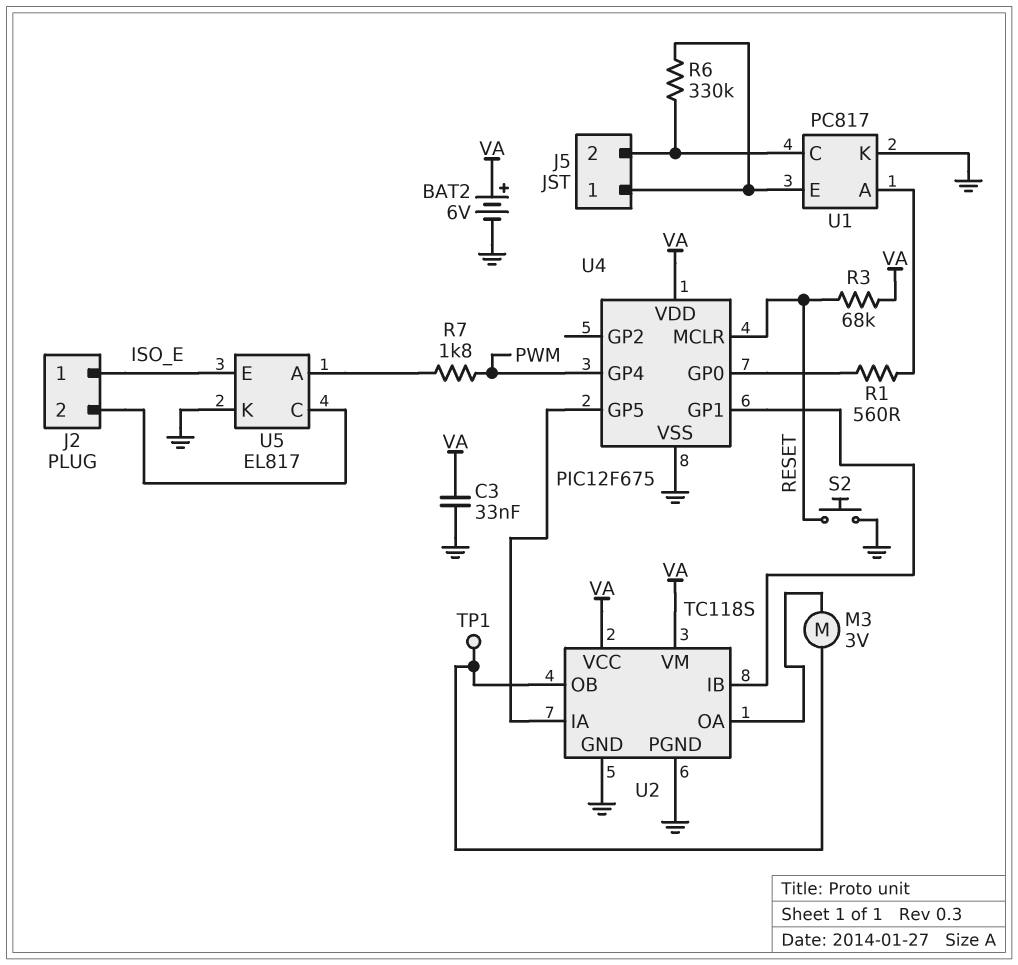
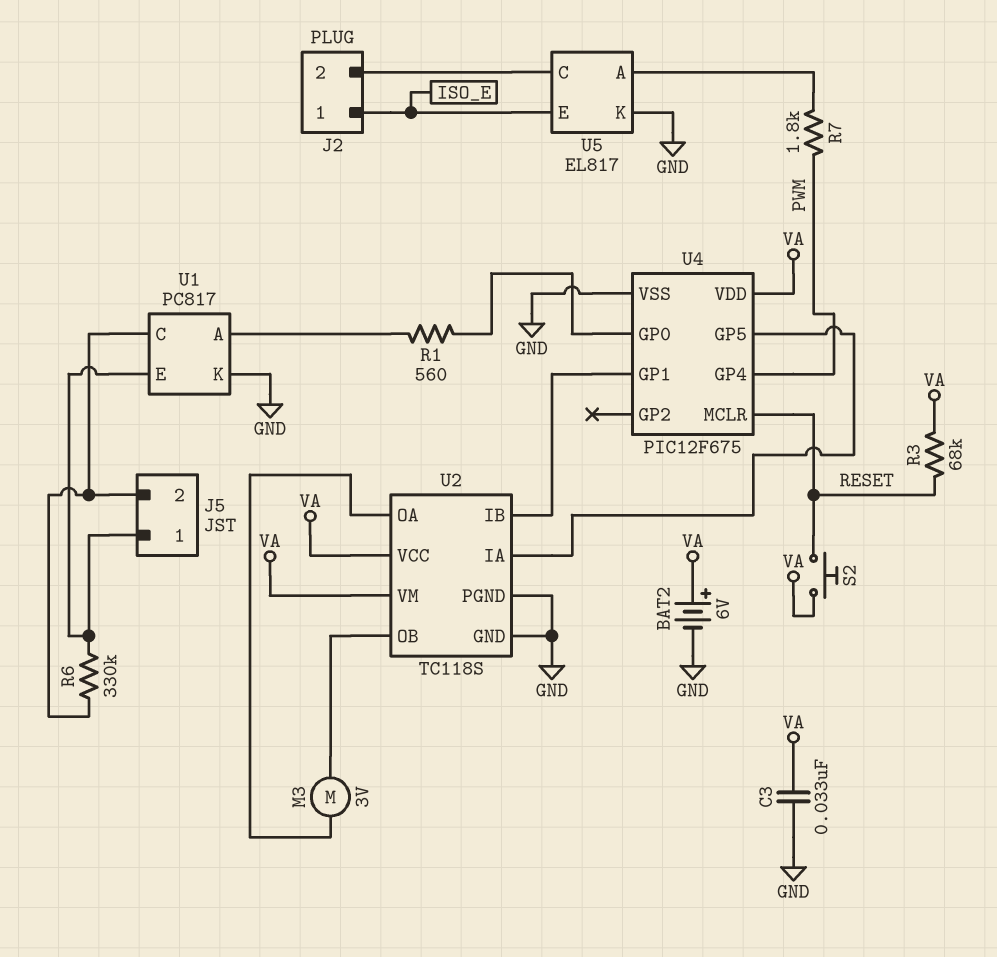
S2: button (GND, RESET) -> button (RESET, VA)
TP1: test point (U2/OB) -> none

